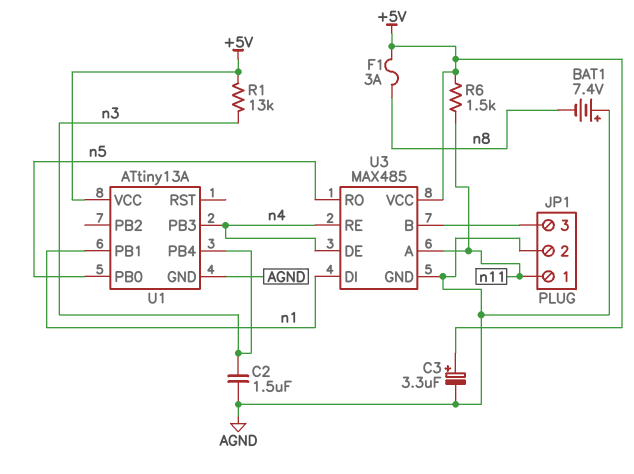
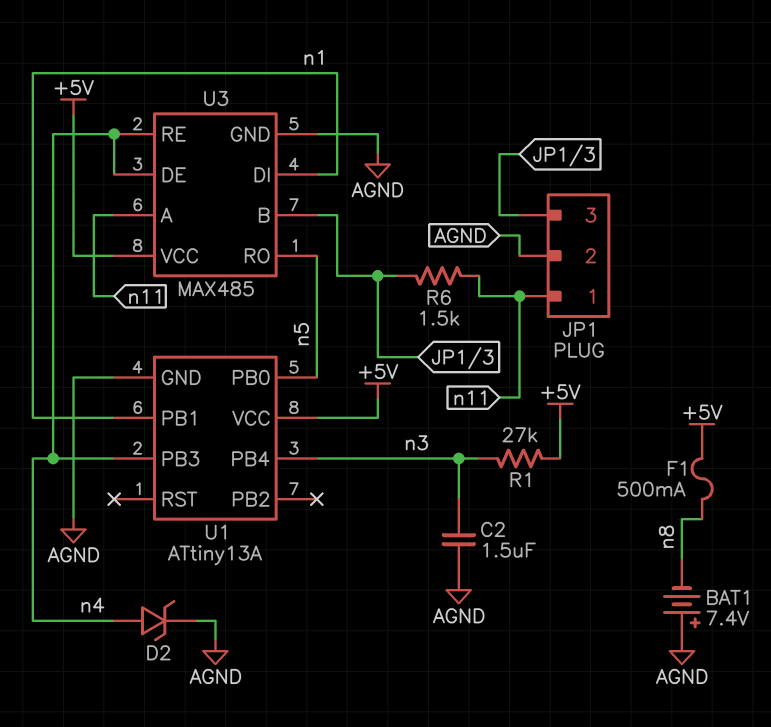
C3: 3.3uF (plus +5V, minus AGND) -> none
D2: none -> zener (A n4, K AGND)
F1: 3A (+5V, n8) -> 500mA (+5V, n8)
R1: 13k (+5V, n3) -> 27k (+5V, n3)
R6: 1.5k (+5V, n11) -> 1.5k (JP1/3, n11)

